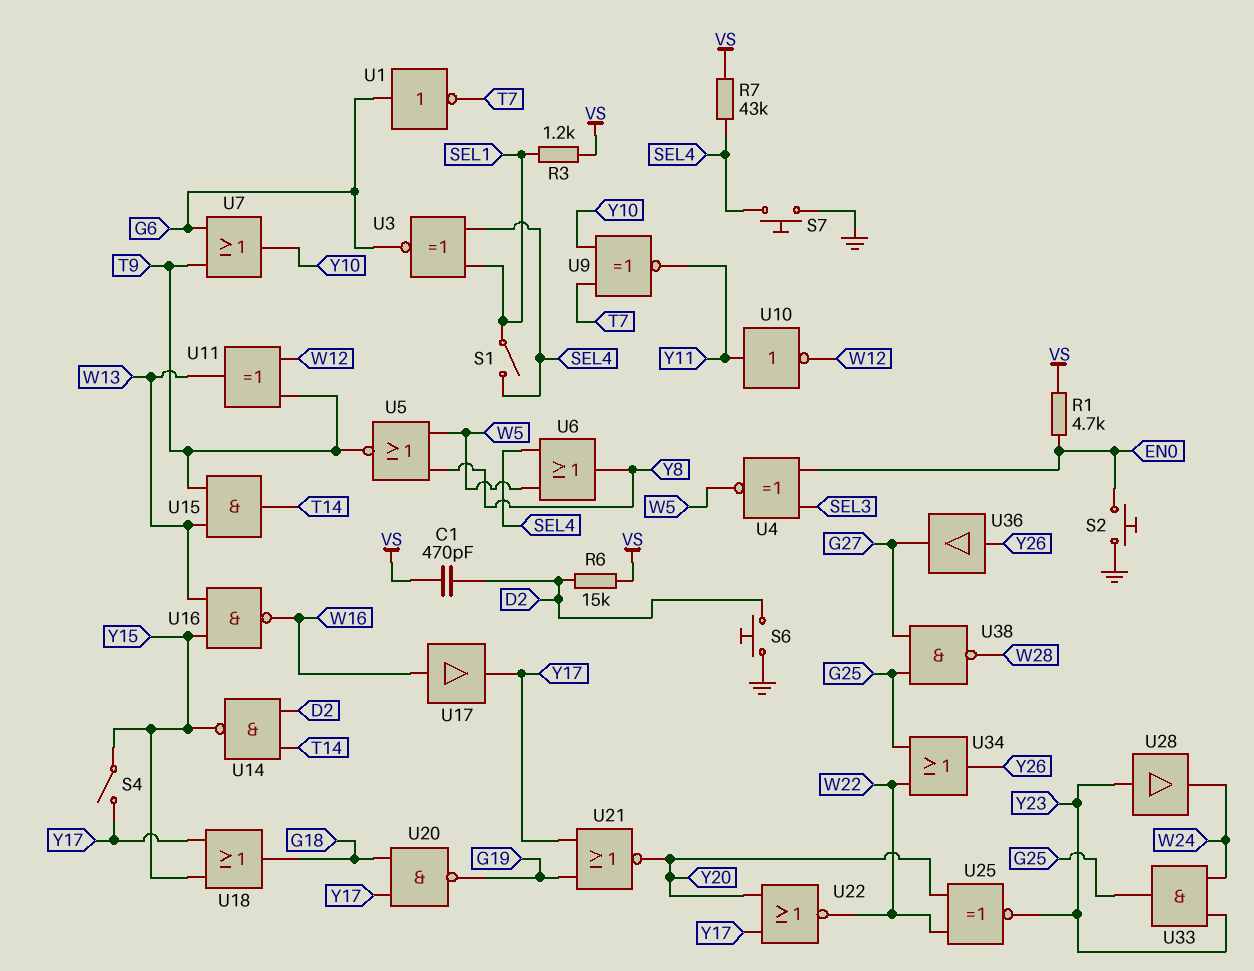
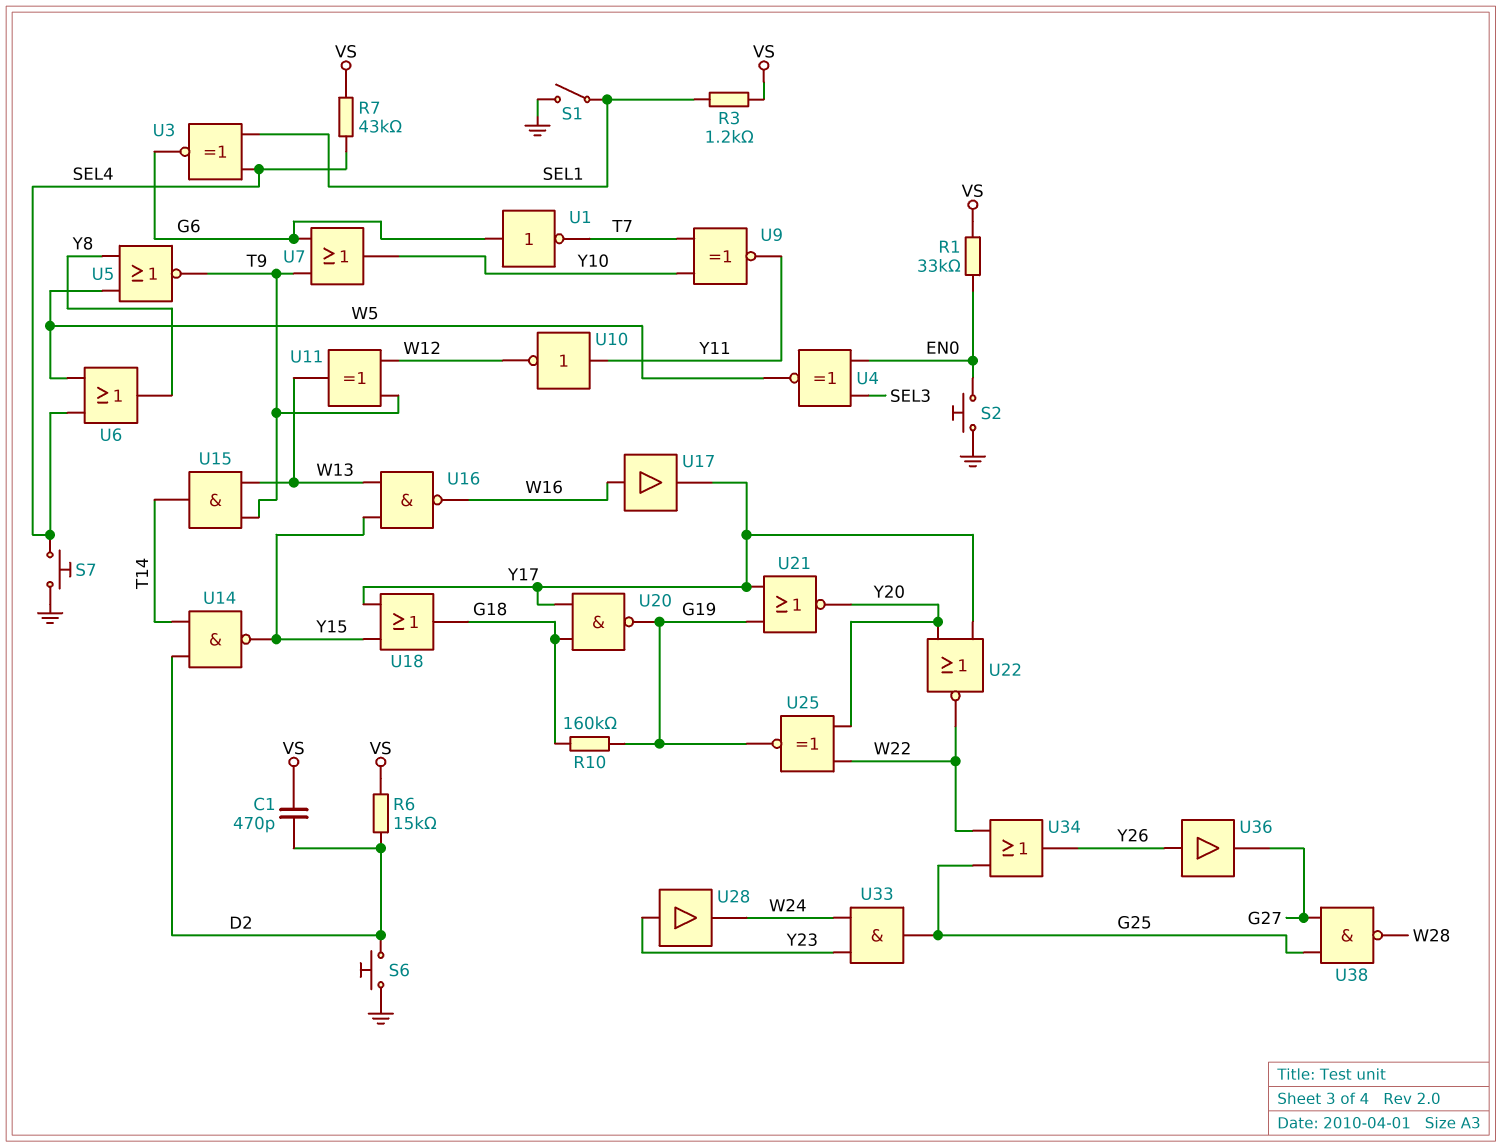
R1: 4.7k (EN0, VS) -> 33k (EN0, VS)
R10: none -> 160k (G18, G19)
S1: switch (SEL1, SEL4) -> switch (GND, SEL1)
S4: switch (Y15, Y17) -> none
U25: XNOR (in W22, in Y20, out Y23) -> XNOR (in W22, in Y20, out G19)

